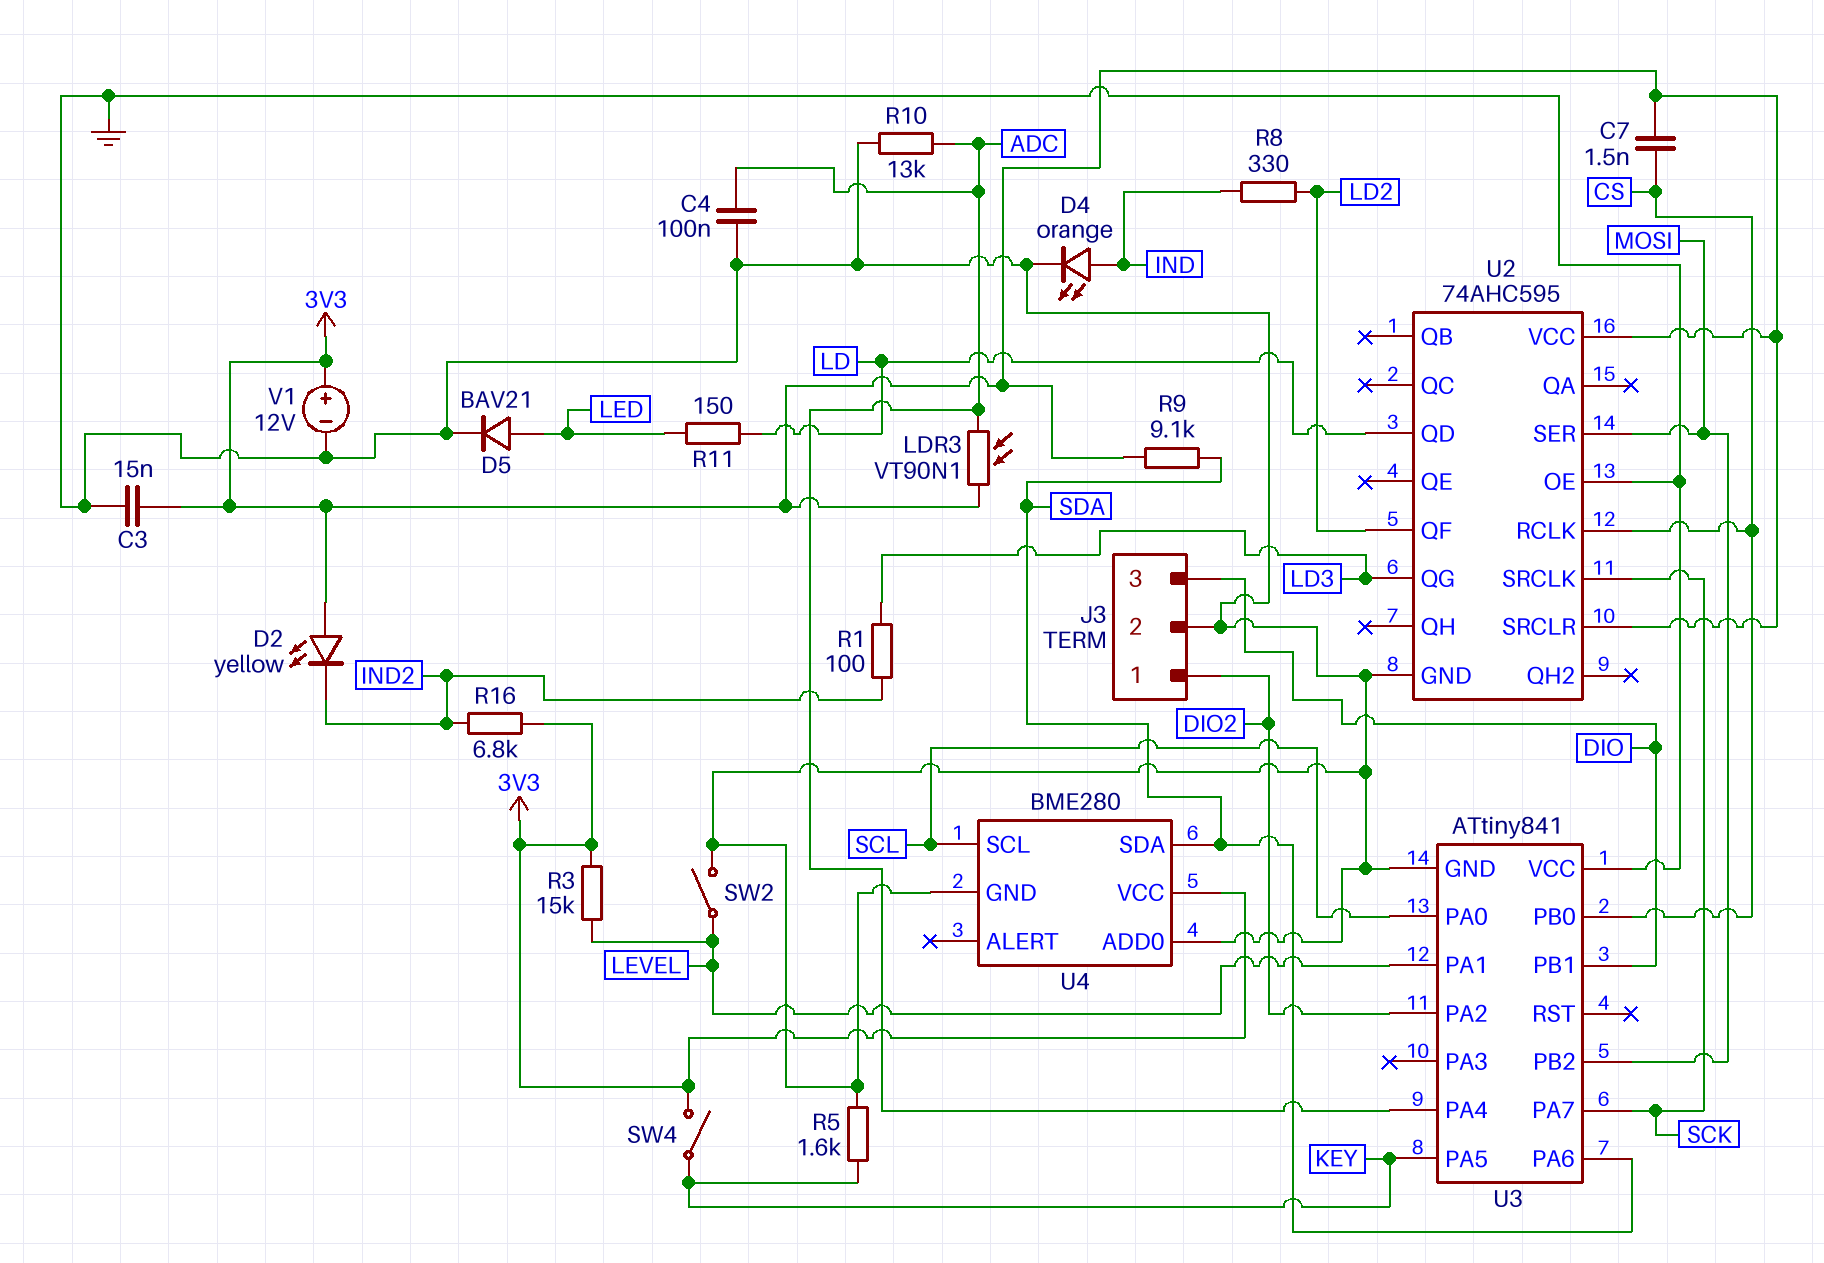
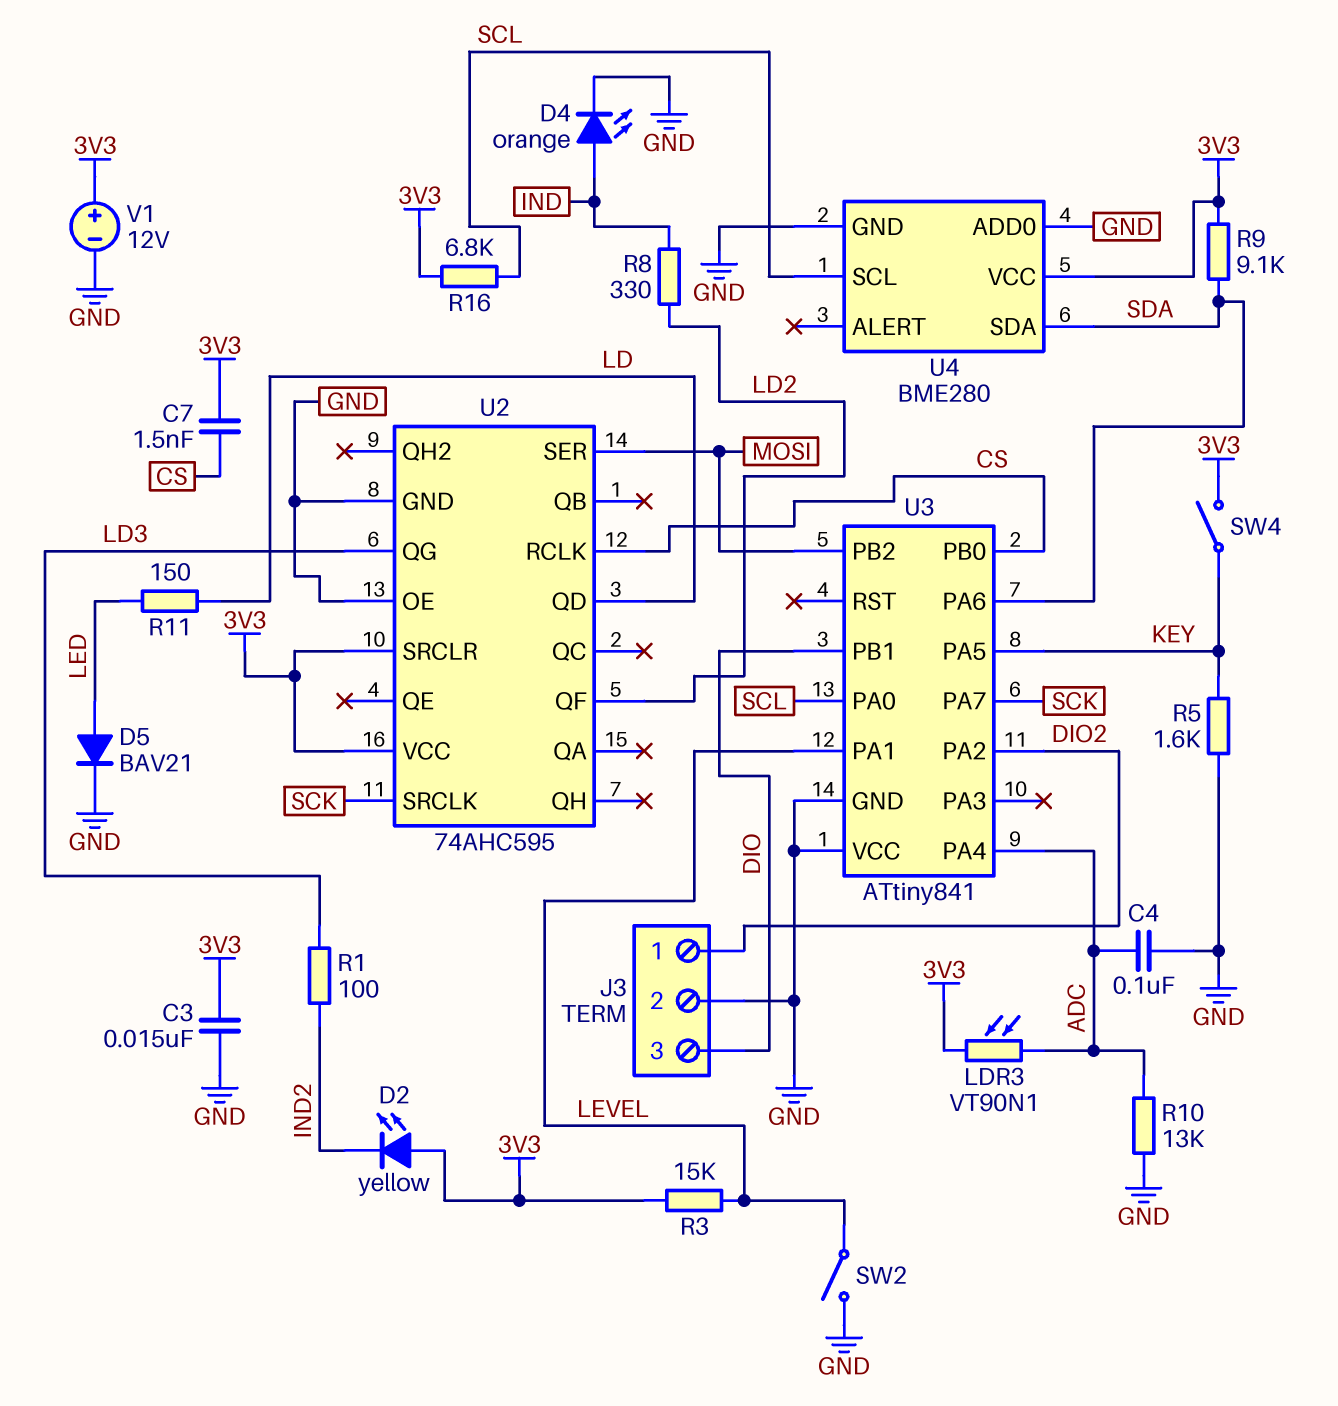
R16: 6.8k (3V3, IND2) -> 6.8k (3V3, SCL)

